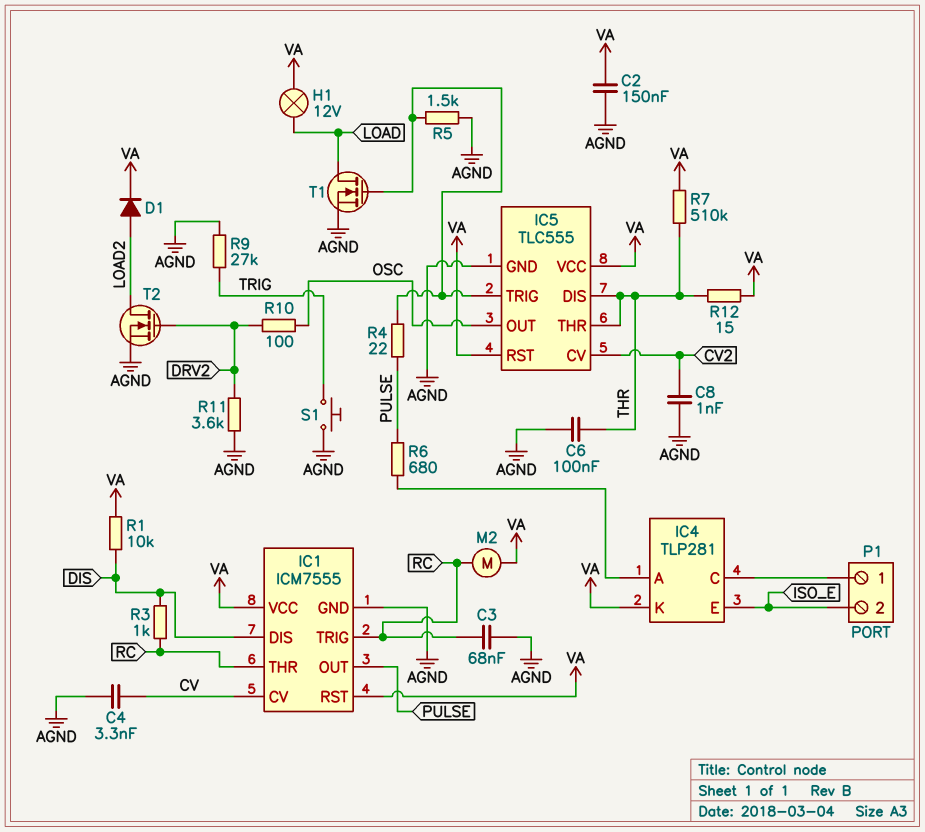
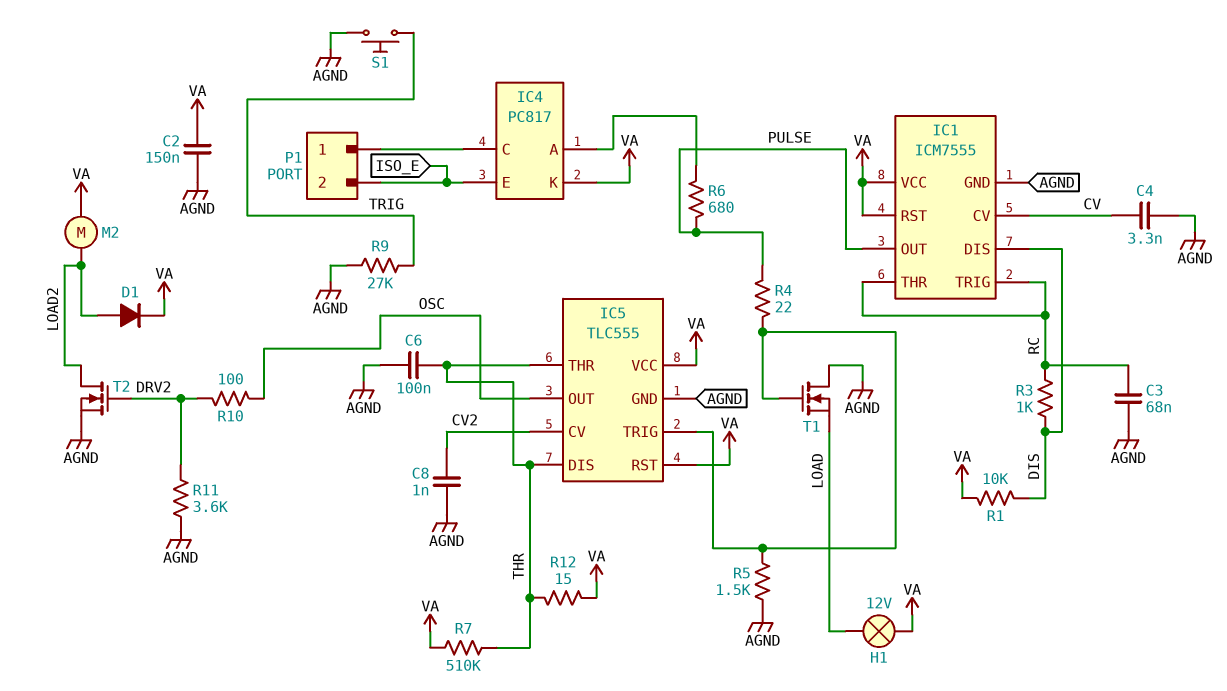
IC4: TLP281 -> PC817
M2: motor (RC, VA) -> motor (LOAD2, VA)
T1: NMOS (G IC5/TRIG, D LOAD, S AGND) -> NMOS (G IC5/TRIG, D AGND, S LOAD)

